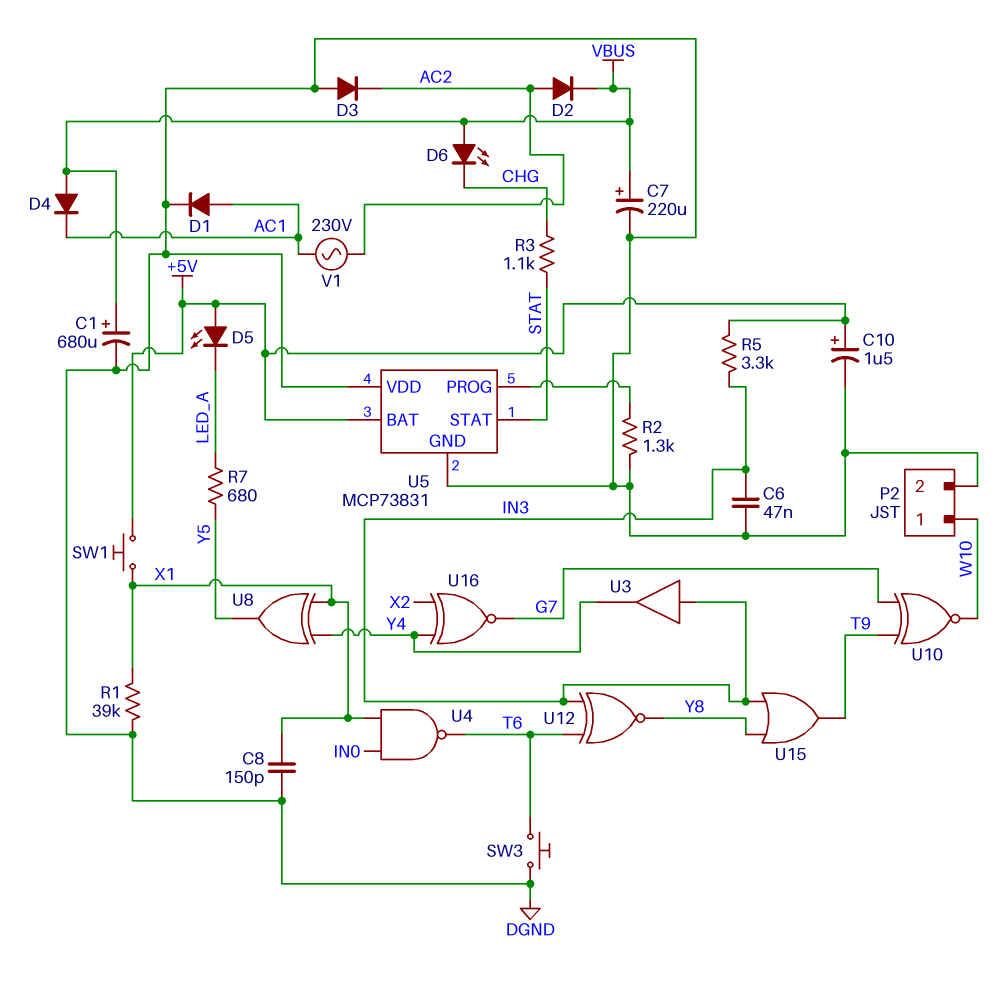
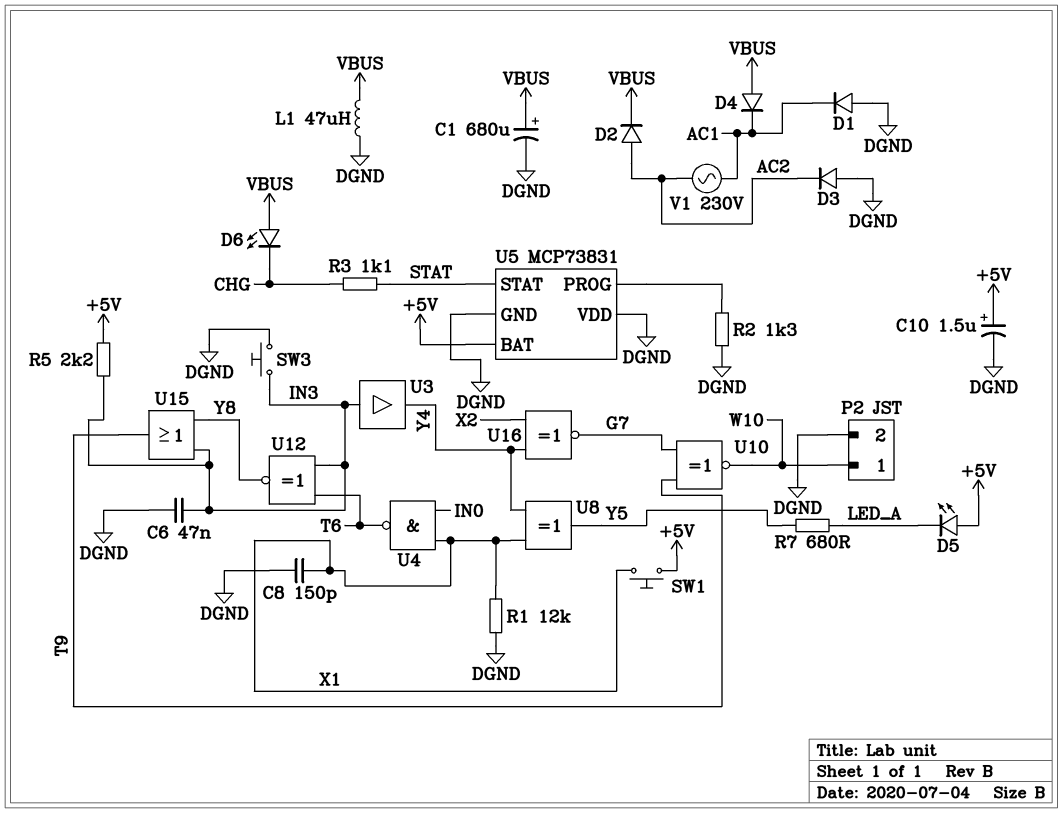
C7: 220uF (plus VBUS, minus DGND) -> none
D1: diode (A AC1, K DGND) -> diode (A DGND, K AC1)
L1: none -> 47uH (DGND, VBUS)
R1: 39k (DGND, X1) -> 12k (DGND, X1)
R5: 3.3k (+5V, IN3) -> 2.2k (+5V, IN3)
SW3: button (DGND, T6) -> button (DGND, IN3)

